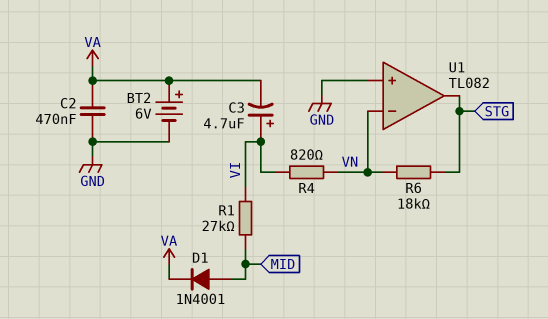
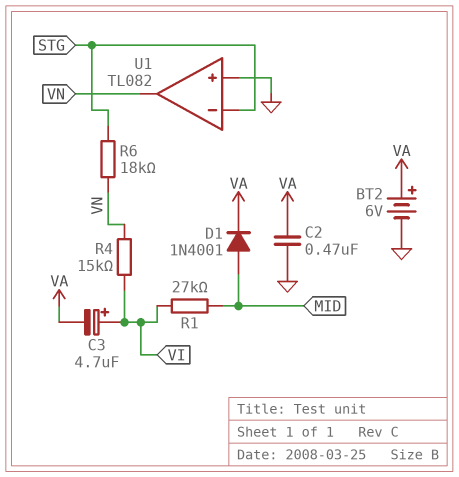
R4: 820 (VI, VN) -> 15k (VI, VN)
U1 pin in-: VN -> STG
U1 pin out: STG -> VN

